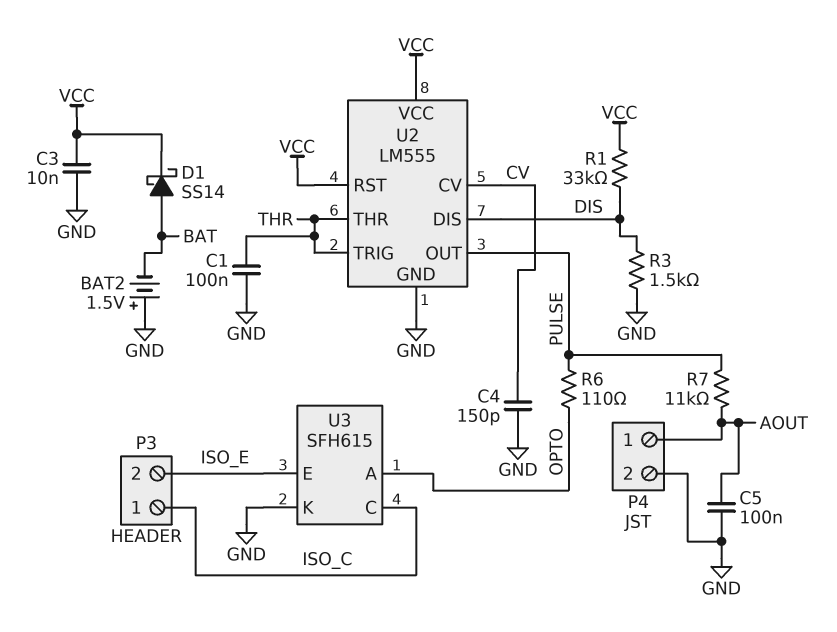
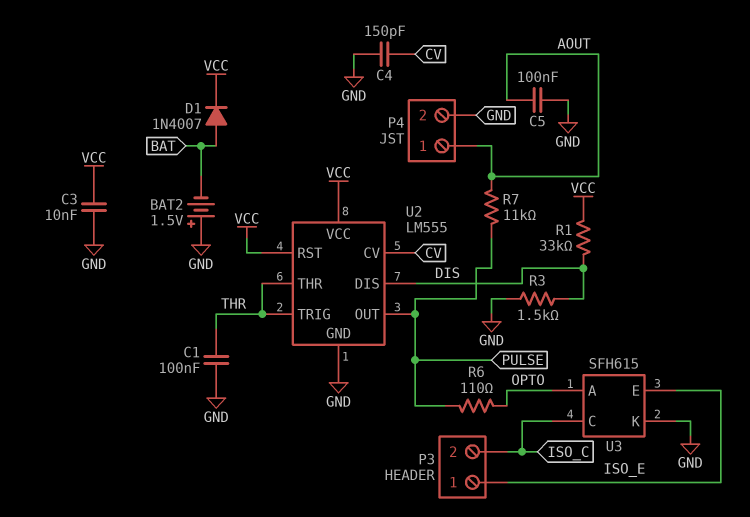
D1: schottky SS14 (A BAT, K VCC) -> diode 1N4007 (A BAT, K VCC)
P3 pin 1: ISO_C -> ISO_E
P3 pin 2: ISO_E -> ISO_C

